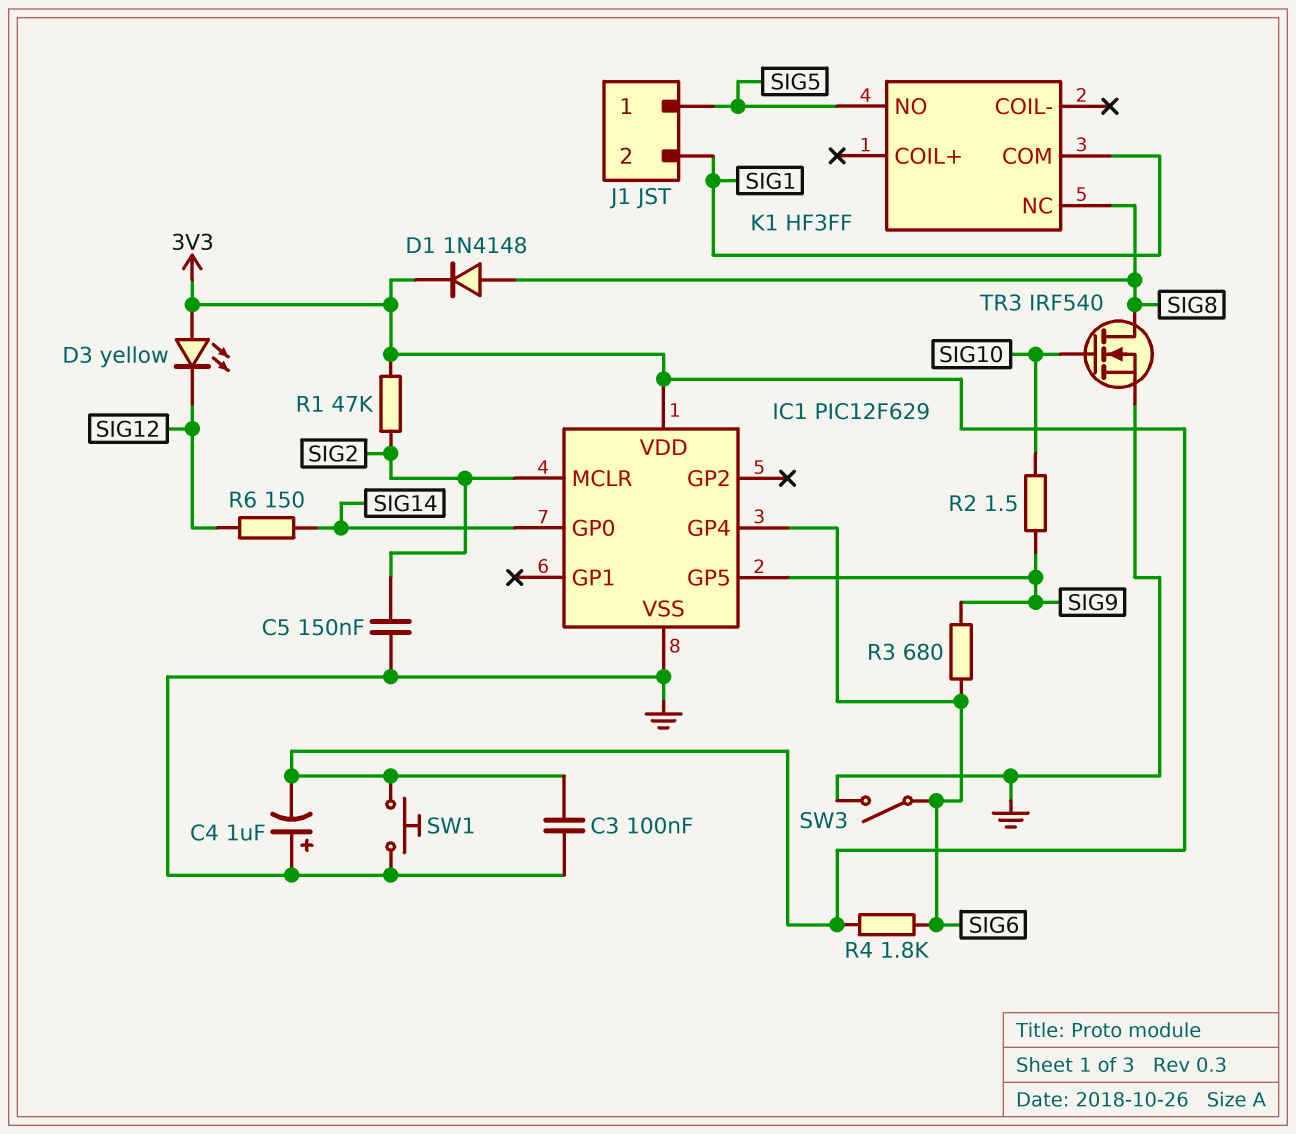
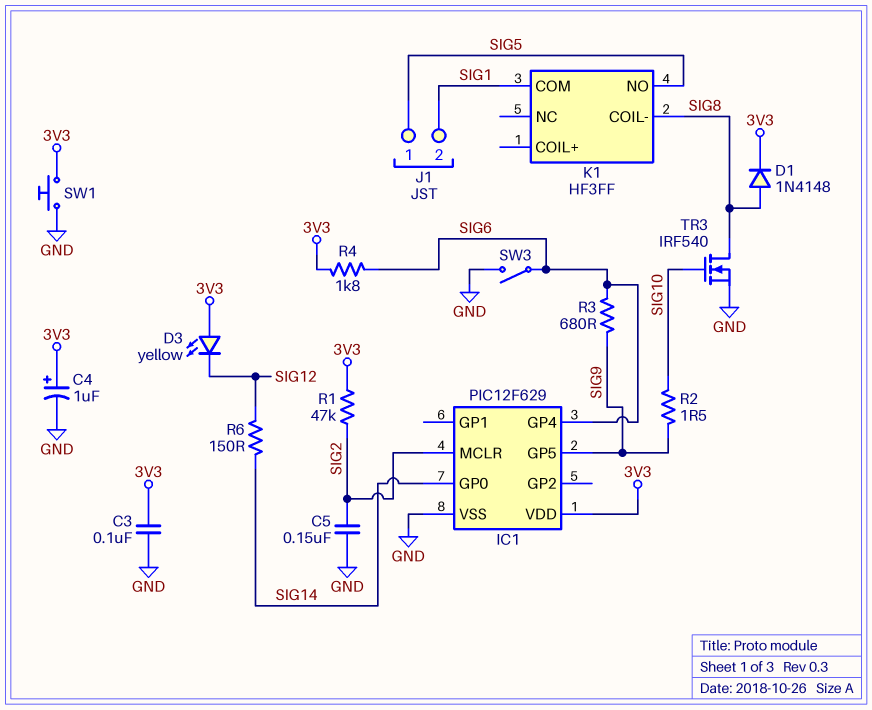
C4: 1uF (plus GND, minus 3V3) -> 1uF (plus 3V3, minus GND)
K1 pin COIL-: none -> SIG8
K1 pin NC: SIG8 -> none

